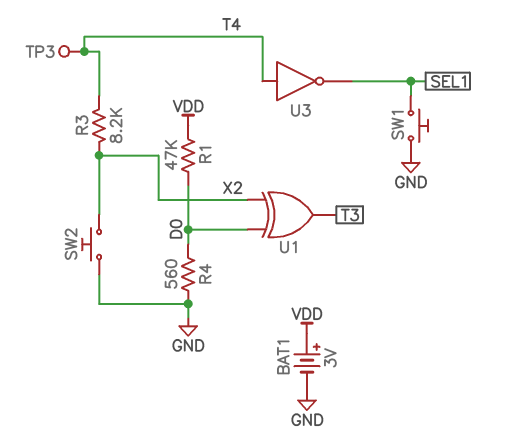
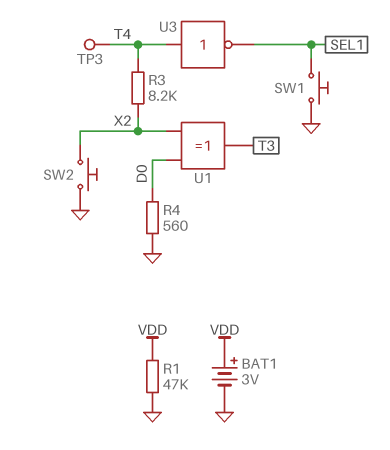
R1: 47k (D0, VDD) -> 47k (GND, VDD)

